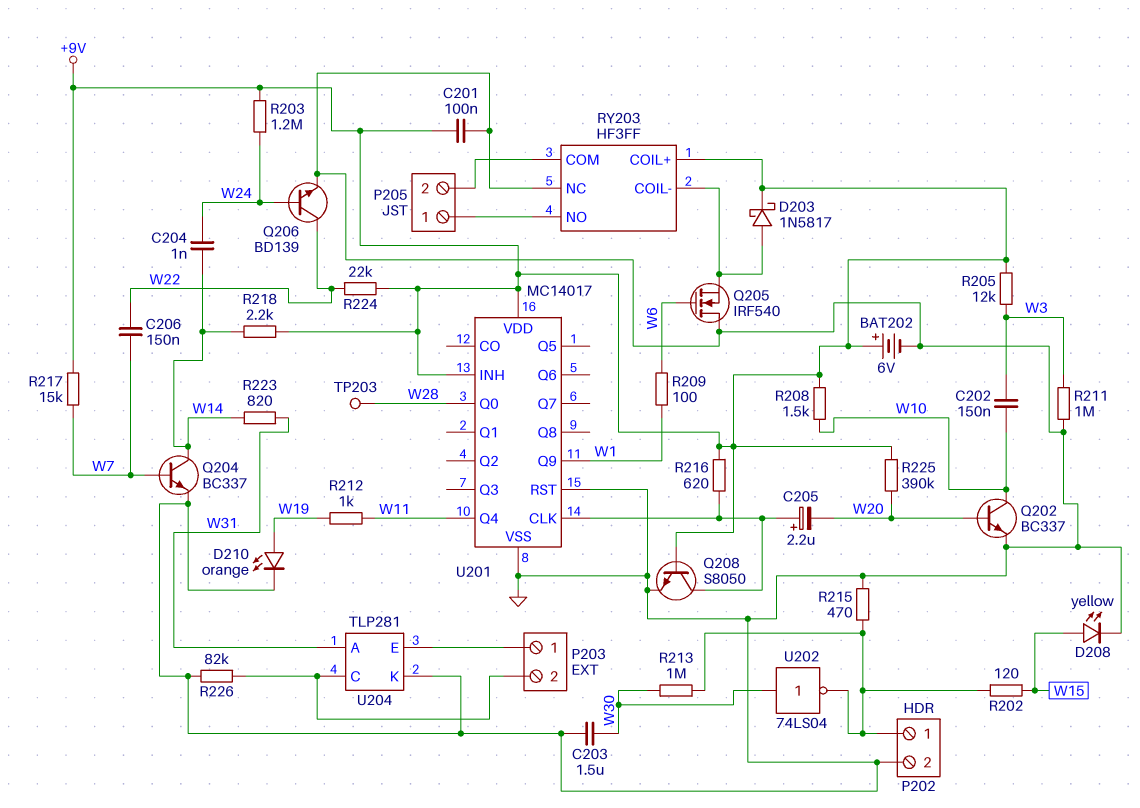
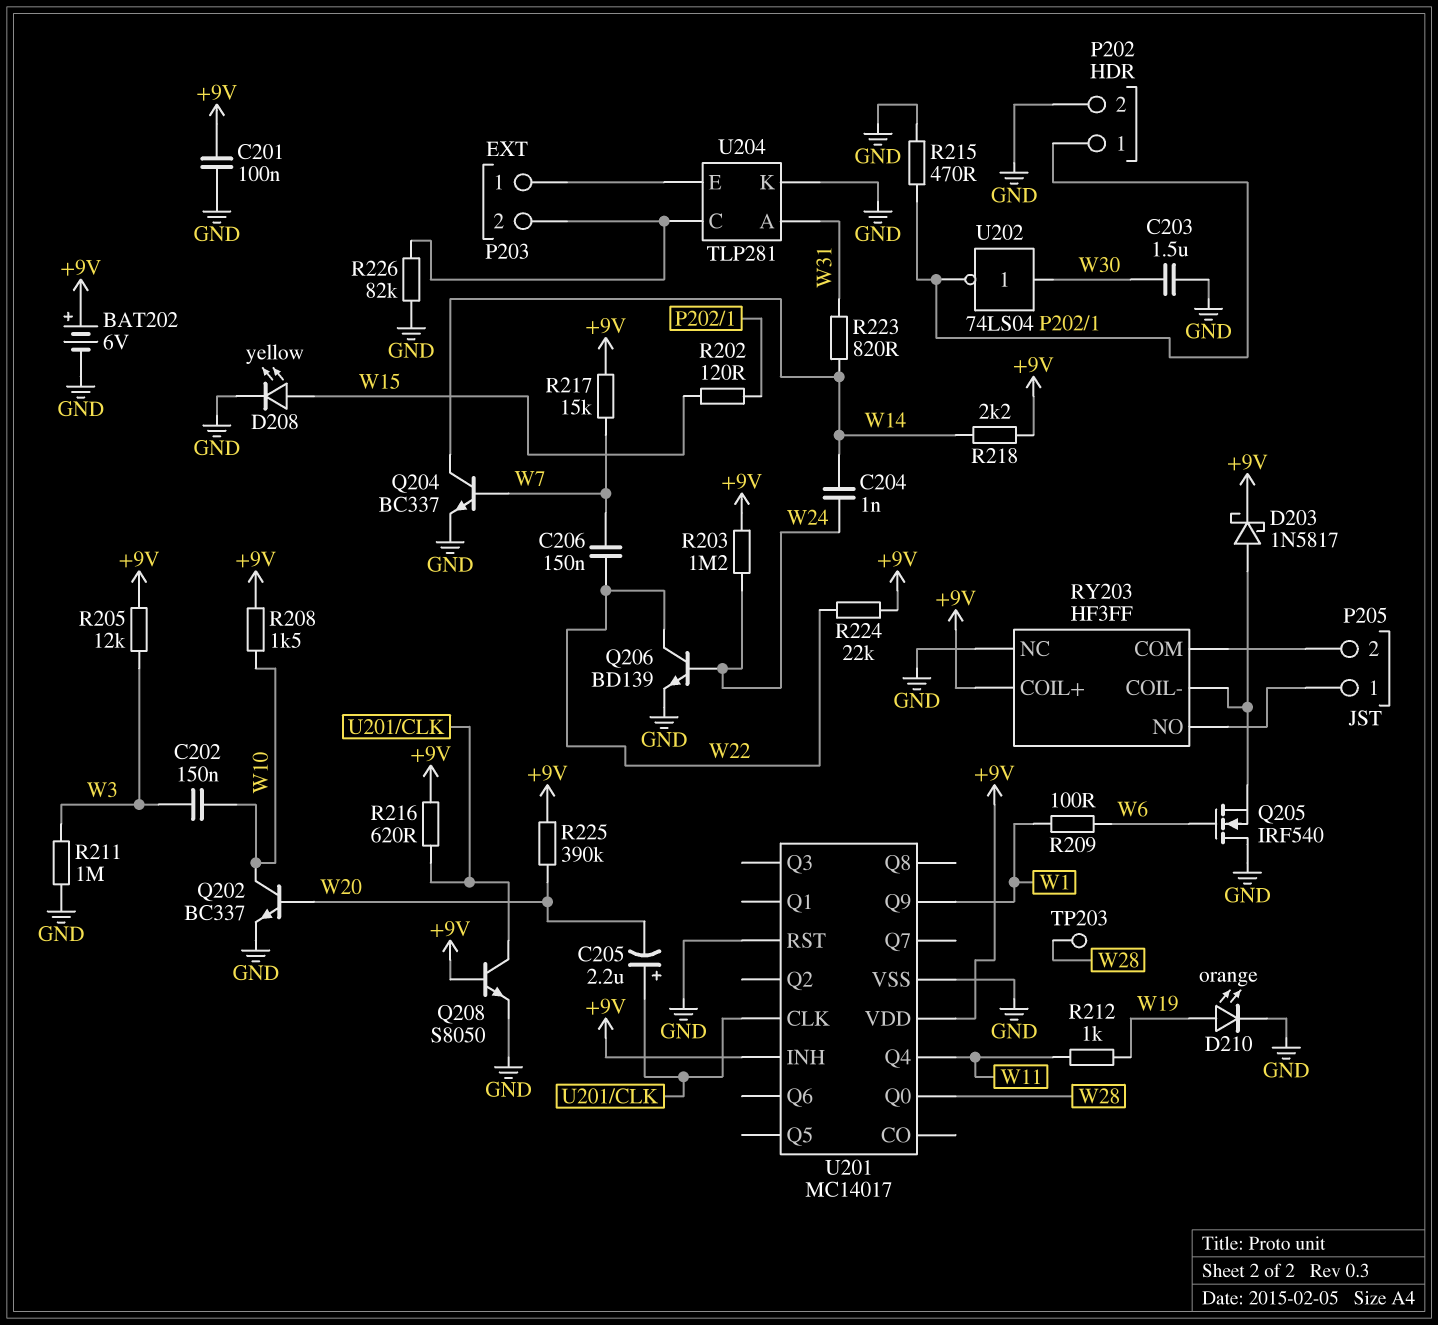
R213: 1M (P202/1, W30) -> none

